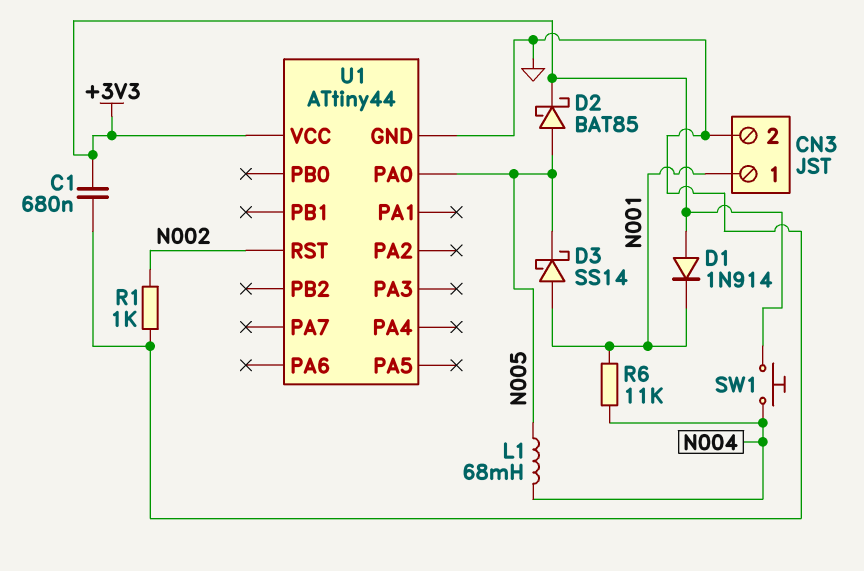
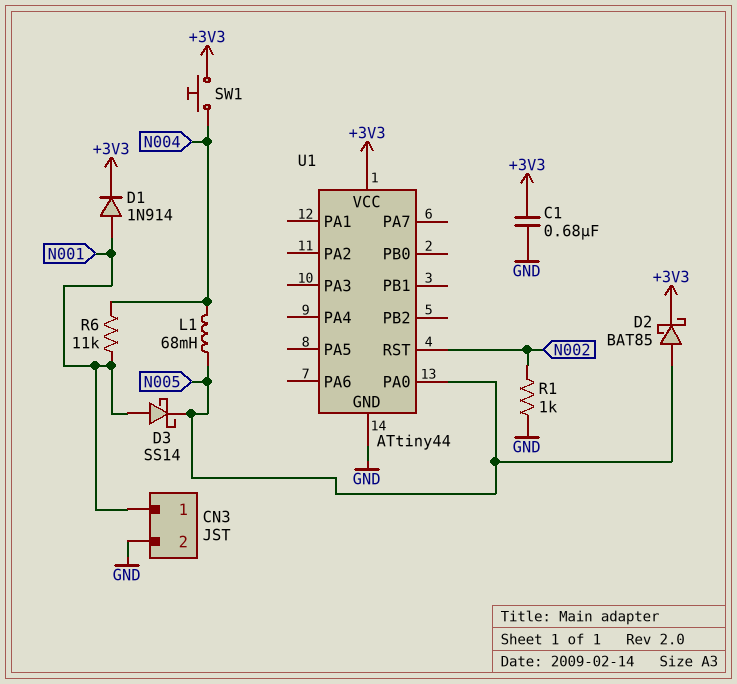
D1: diode 1N914 (A +3V3, K N001) -> diode 1N914 (A N001, K +3V3)

